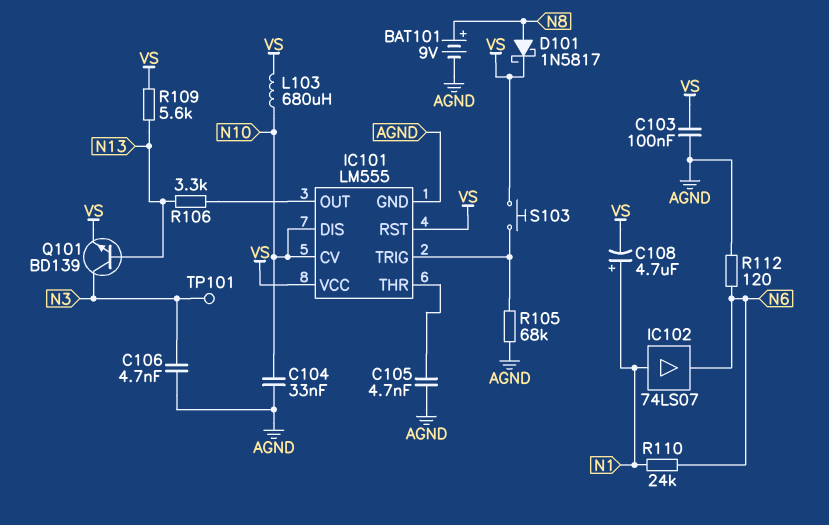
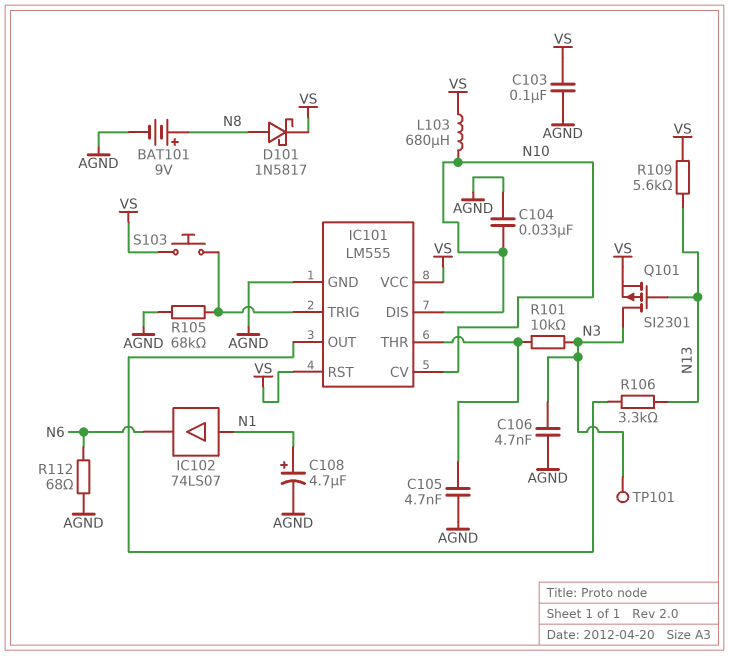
C108: 4.7uF (plus N1, minus VS) -> 4.7uF (plus N1, minus AGND)
Q101: NPN BD139 (B N13, C N3, E VS) -> PMOS SI2301 (G N13, D N3, S VS)
R101: none -> 10k (IC101/THR, N3)
R110: 24k (N1, N6) -> none
R112: 120 (AGND, N6) -> 68 (AGND, N6)

